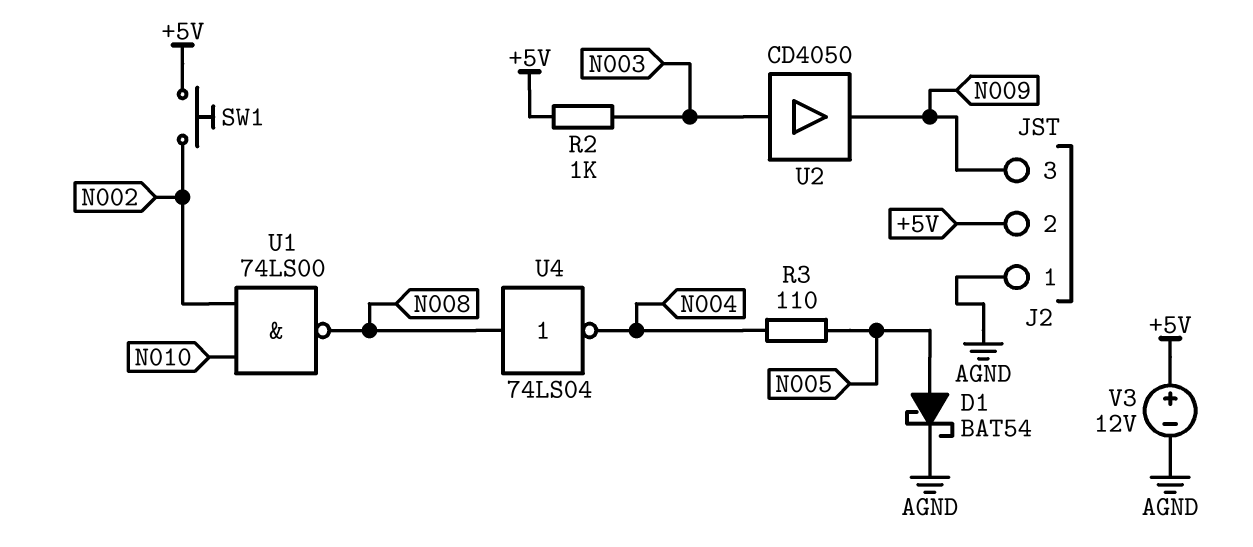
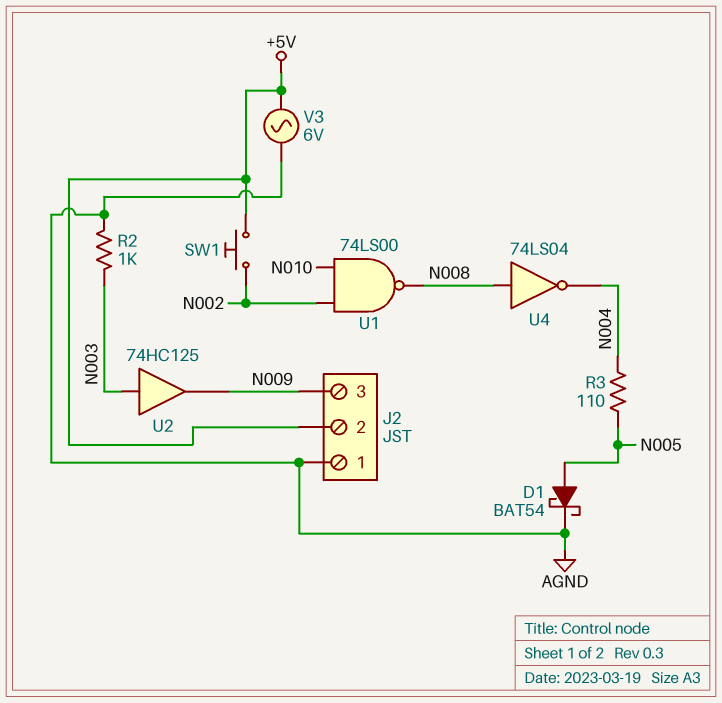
R2: 1k (+5V, N003) -> 1k (AGND, N003)
U2: buffer CD4050 (in N003, out N009) -> buffer 74HC125 (in N003, out N009)
V3: 12V (plus +5V, minus AGND) -> AC 6V (+5V, AGND)

